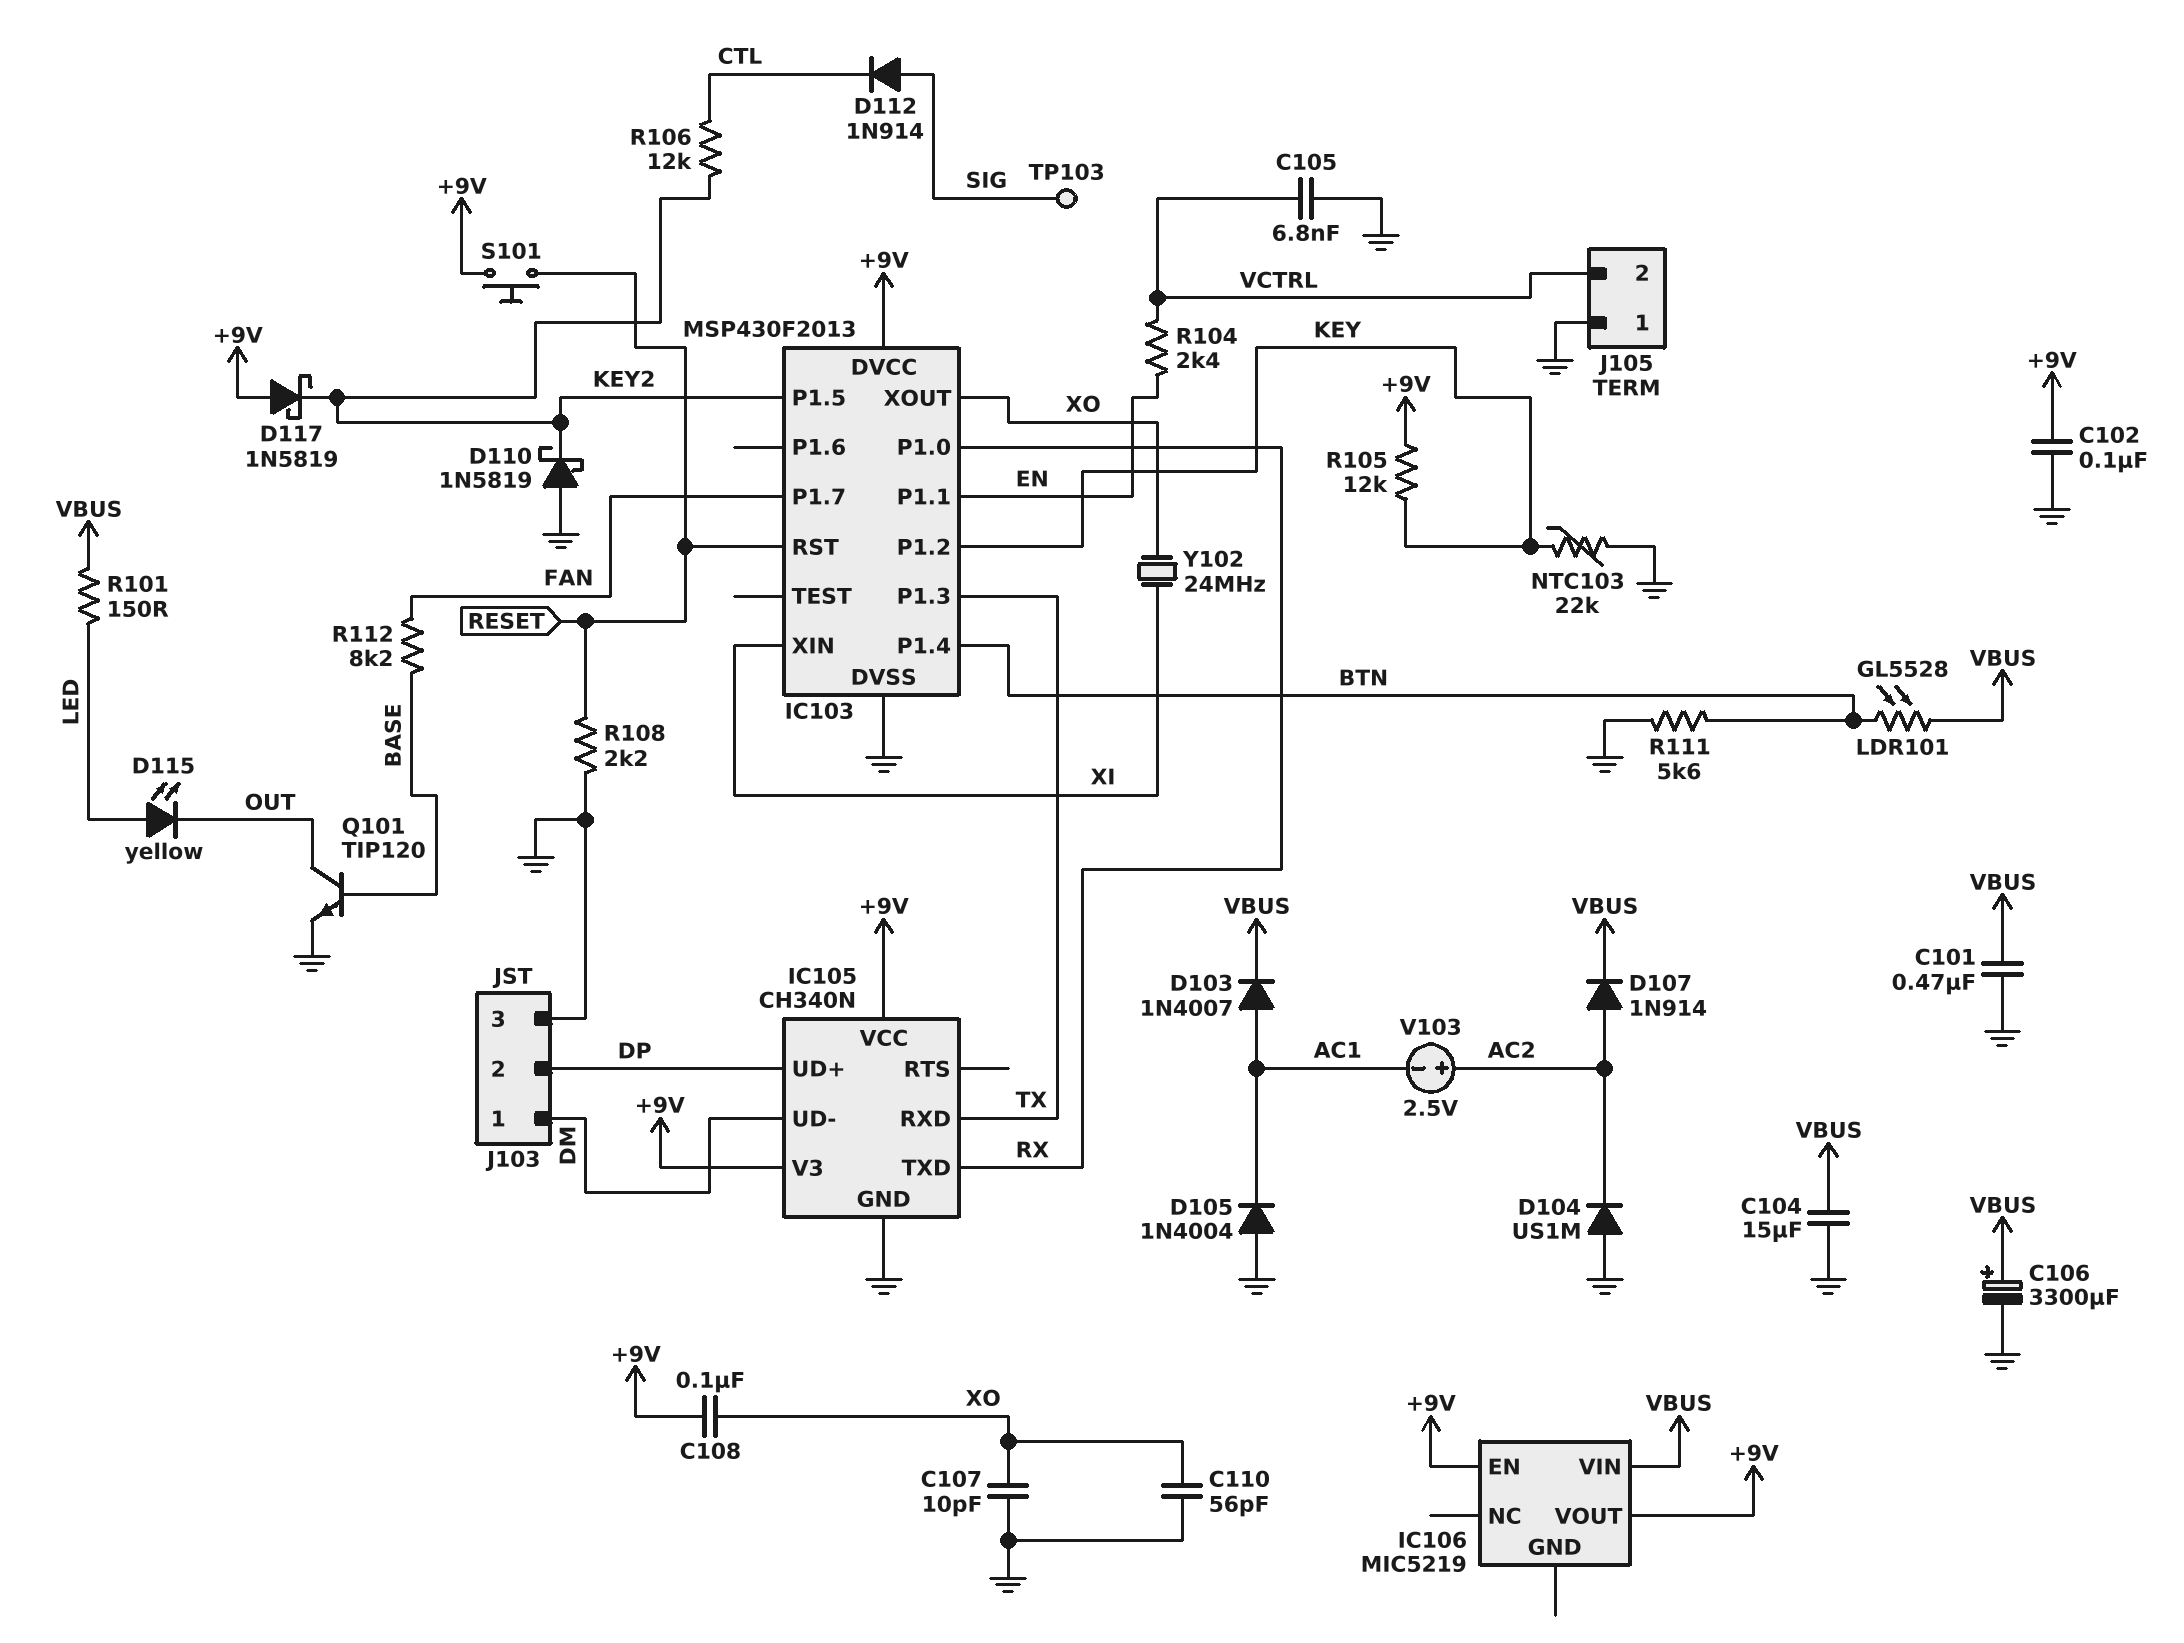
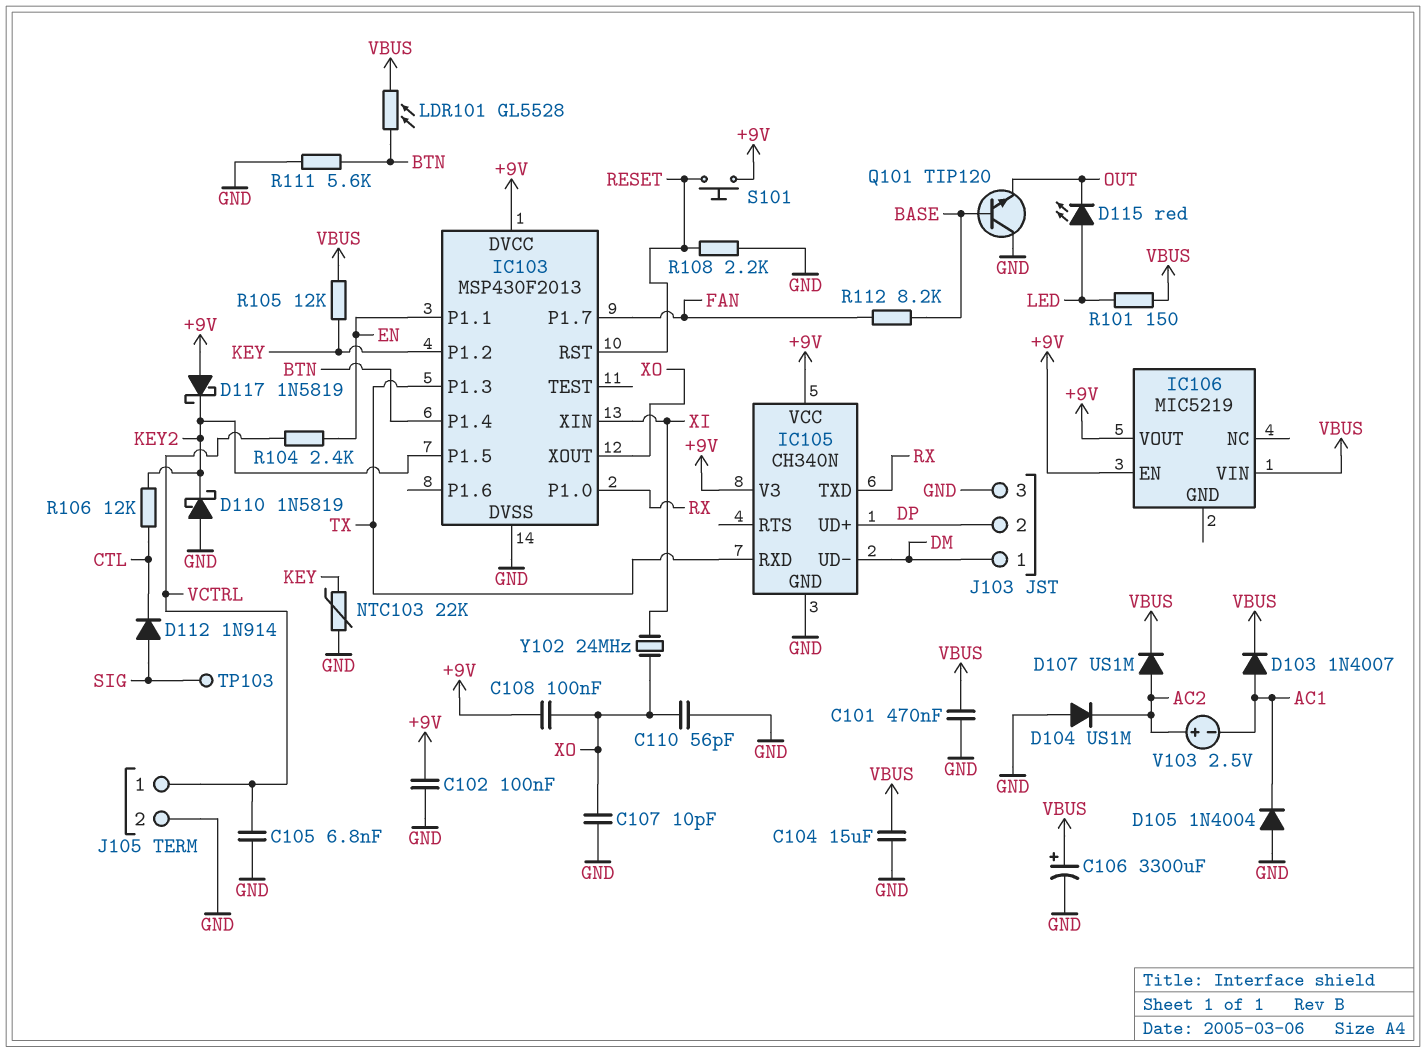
D107: diode 1N914 (A AC2, K VBUS) -> diode US1M (A AC2, K VBUS)
D115: LED yellow (A LED, K OUT) -> LED red (A LED, K OUT)
J105 pin 1: GND -> VCTRL
J105 pin 2: VCTRL -> GND
Q101: NPN TIP120 (B BASE, C OUT, E GND) -> NPN TIP120 (B BASE, C GND, E OUT)
R105: 12k (+9V, KEY) -> 12k (KEY, VBUS)

